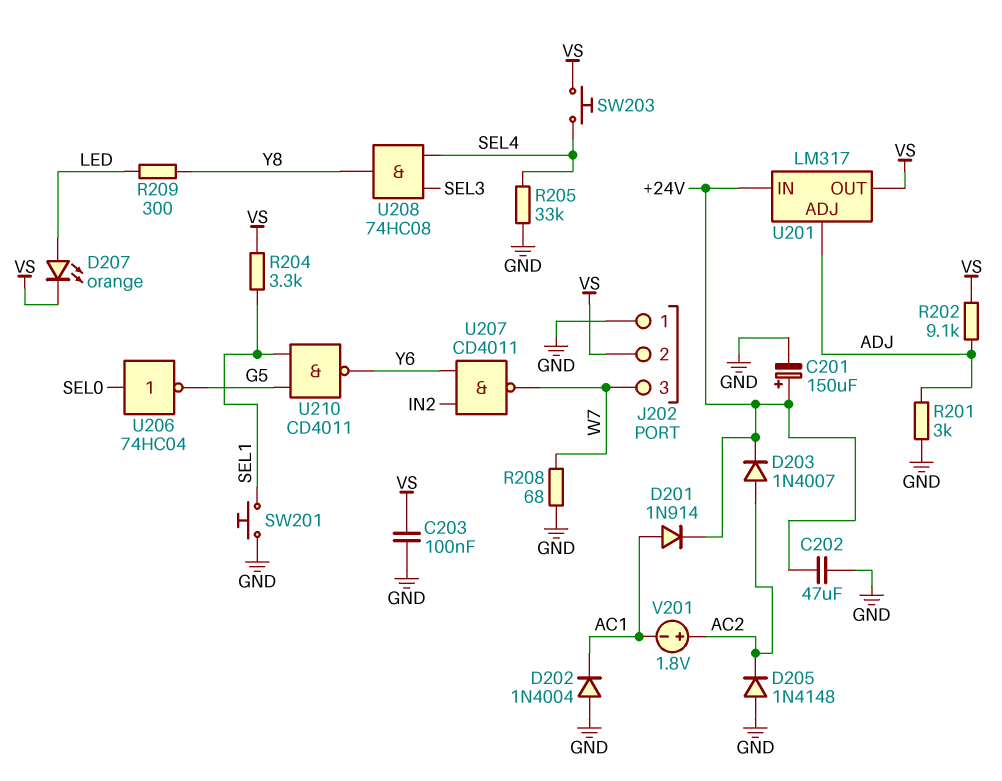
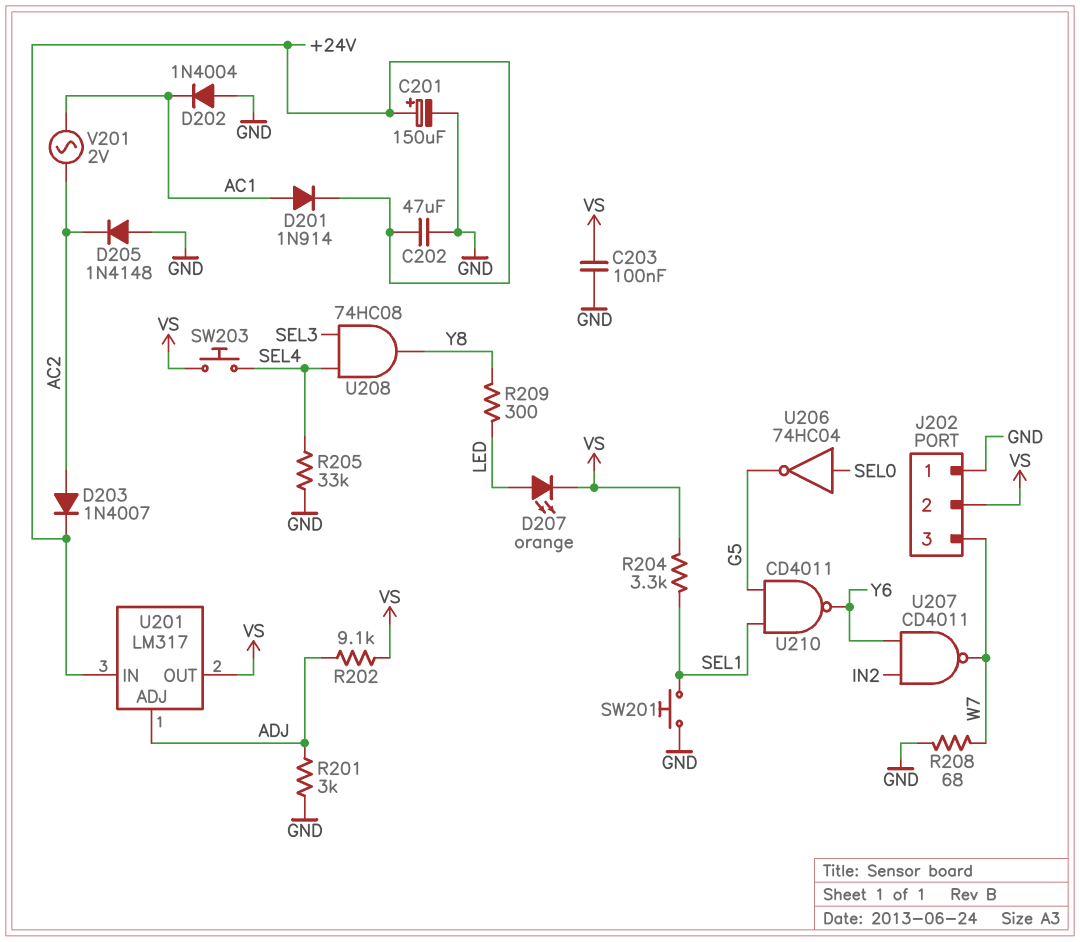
V201: 1.8V (plus AC2, minus AC1) -> AC 2V (AC1, AC2)

